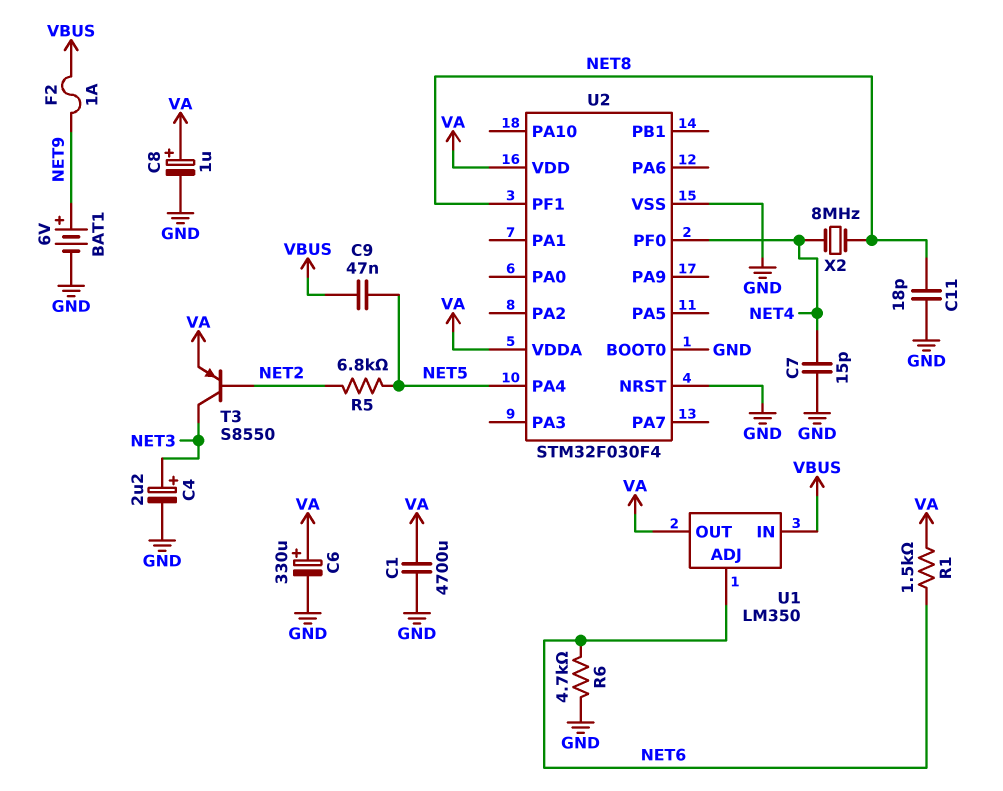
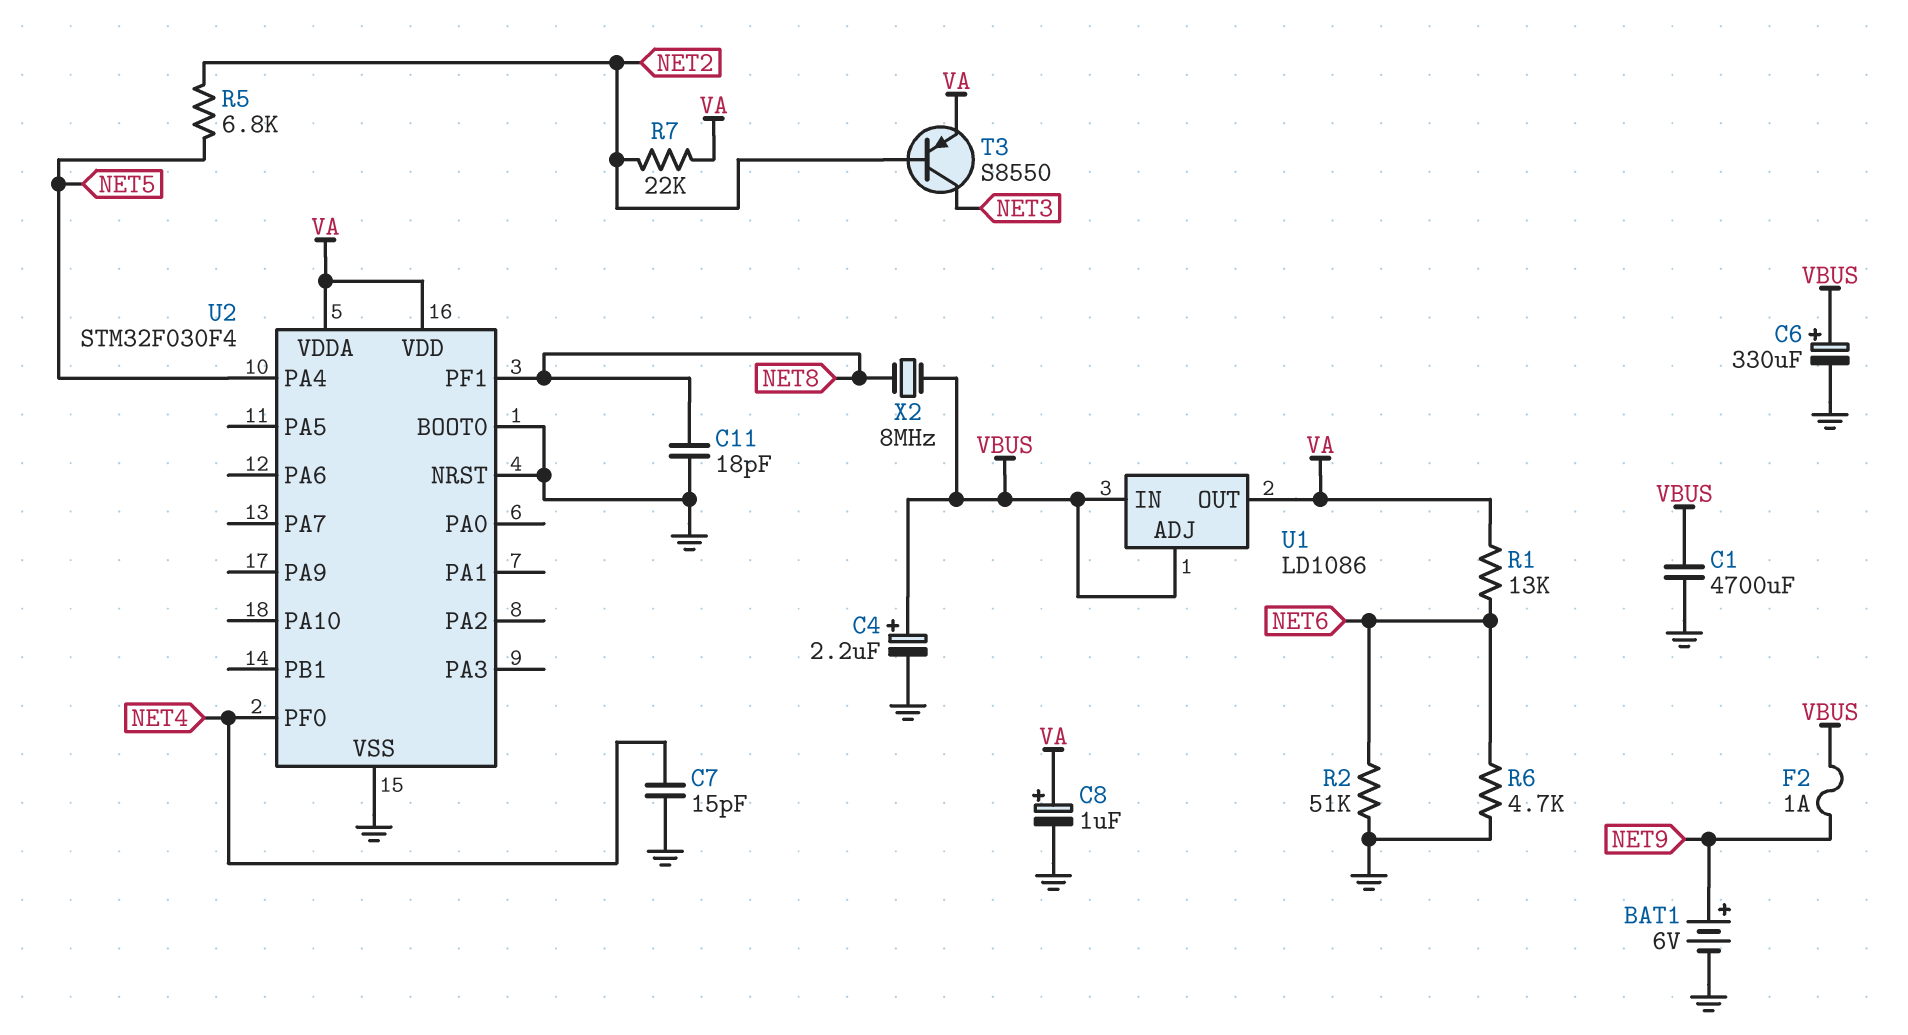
C1: 4700uF (GND, VA) -> 4700uF (GND, VBUS)
C4: 2.2uF (plus NET3, minus GND) -> 2.2uF (plus VBUS, minus GND)
C6: 330uF (plus VA, minus GND) -> 330uF (plus VBUS, minus GND)
C9: 47nF (NET5, VBUS) -> none
R1: 1.5k (NET6, VA) -> 13k (NET6, VA)
R2: none -> 51k (GND, NET6)
R7: none -> 22k (NET2, VA)
U1: LM350 -> LD1086
U1 pin ADJ: NET6 -> VBUS
X2: 8MHz (NET4, NET8) -> 8MHz (NET8, VBUS)

